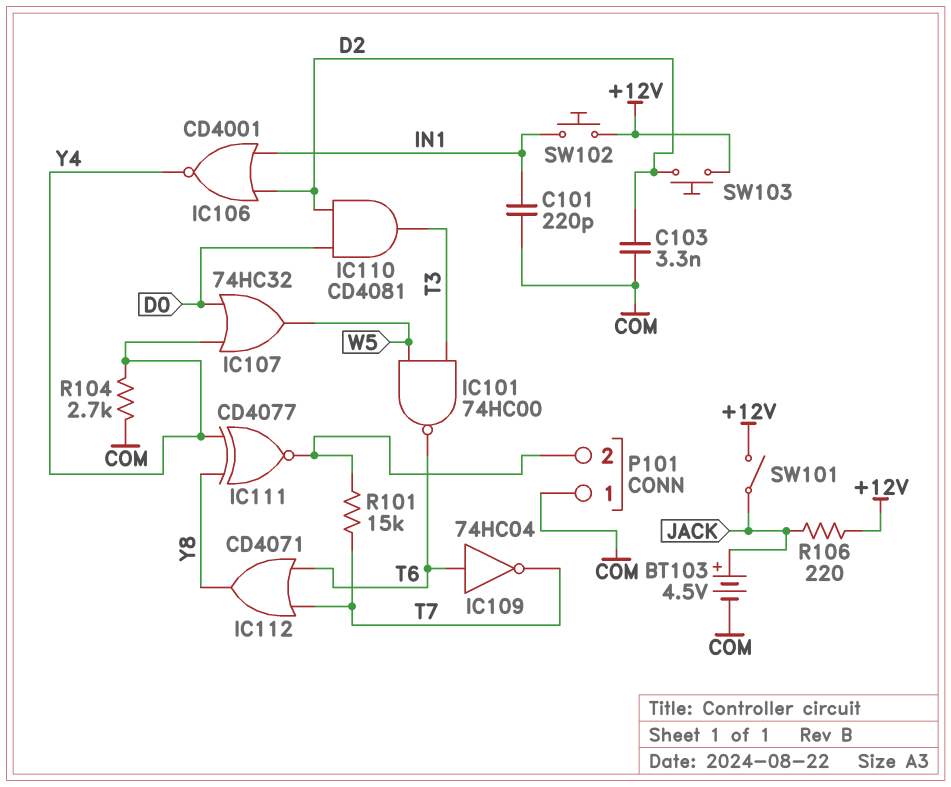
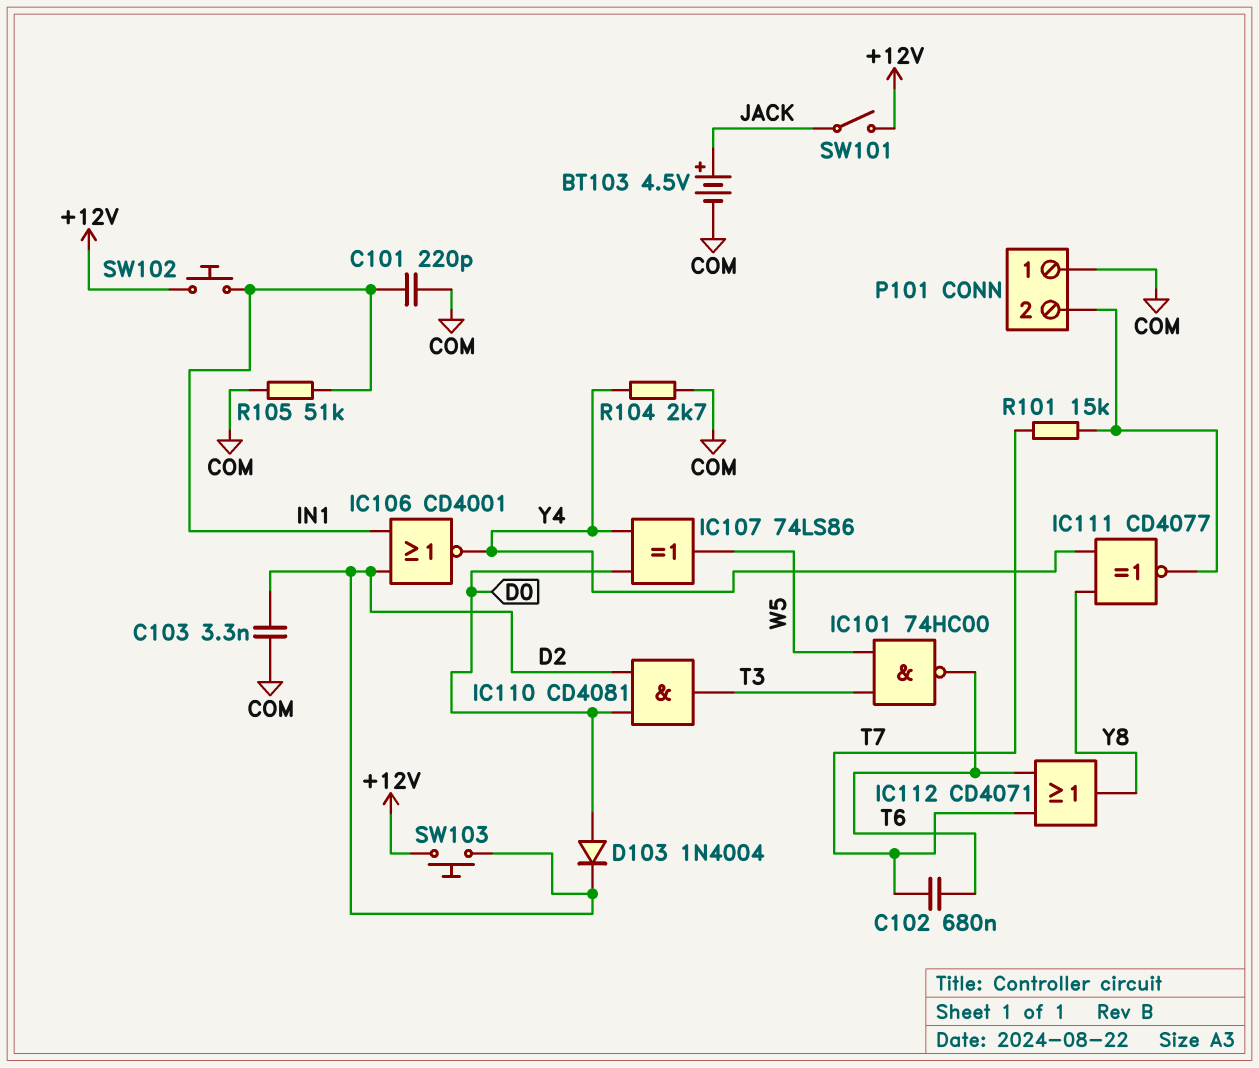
C102: none -> 680nF (T6, T7)
D103: none -> diode 1N4004 (A D0, K D2)
IC107: OR 74HC32 (in D0, in Y4, out W5) -> XOR 74LS86 (in D0, in Y4, out W5)
IC109: NOT 74HC04 (in T6, out T7) -> none
R105: none -> 51k (COM, IN1)
R106: 220 (+12V, JACK) -> none

